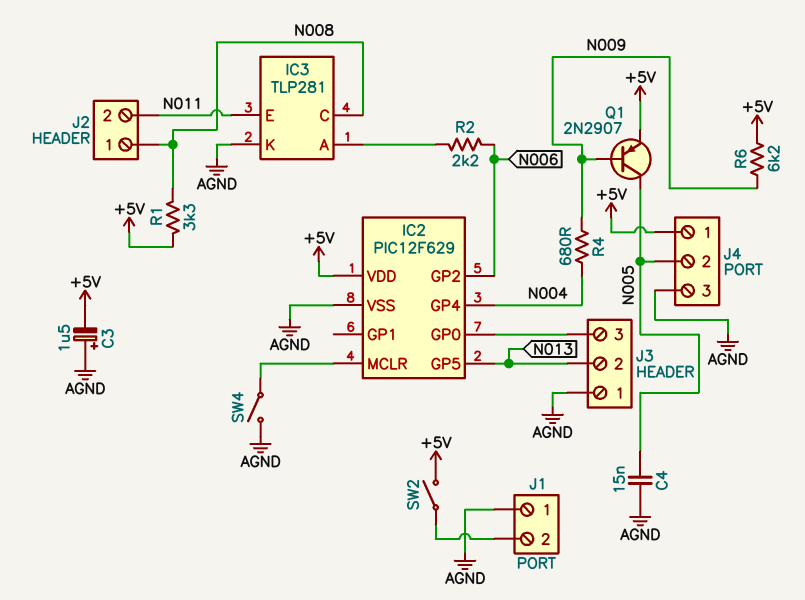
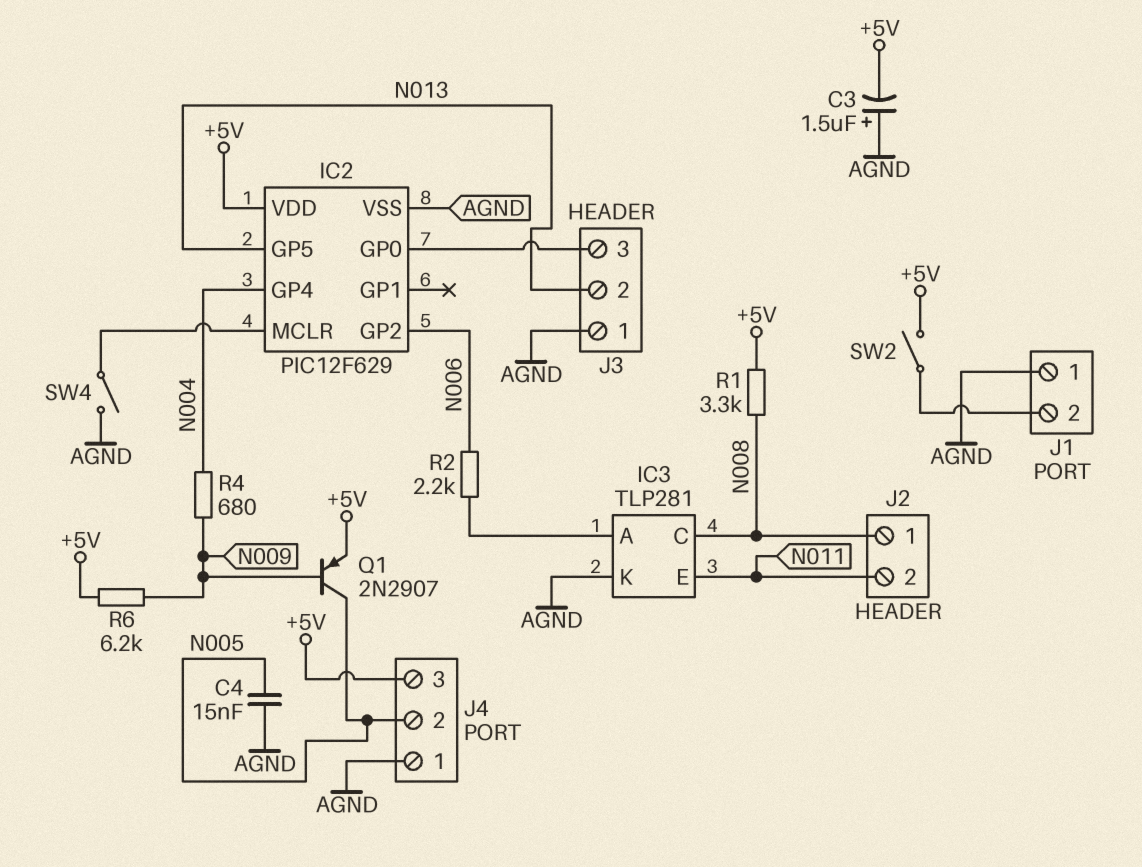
J4 pin 1: +5V -> AGND
J4 pin 3: AGND -> +5V

